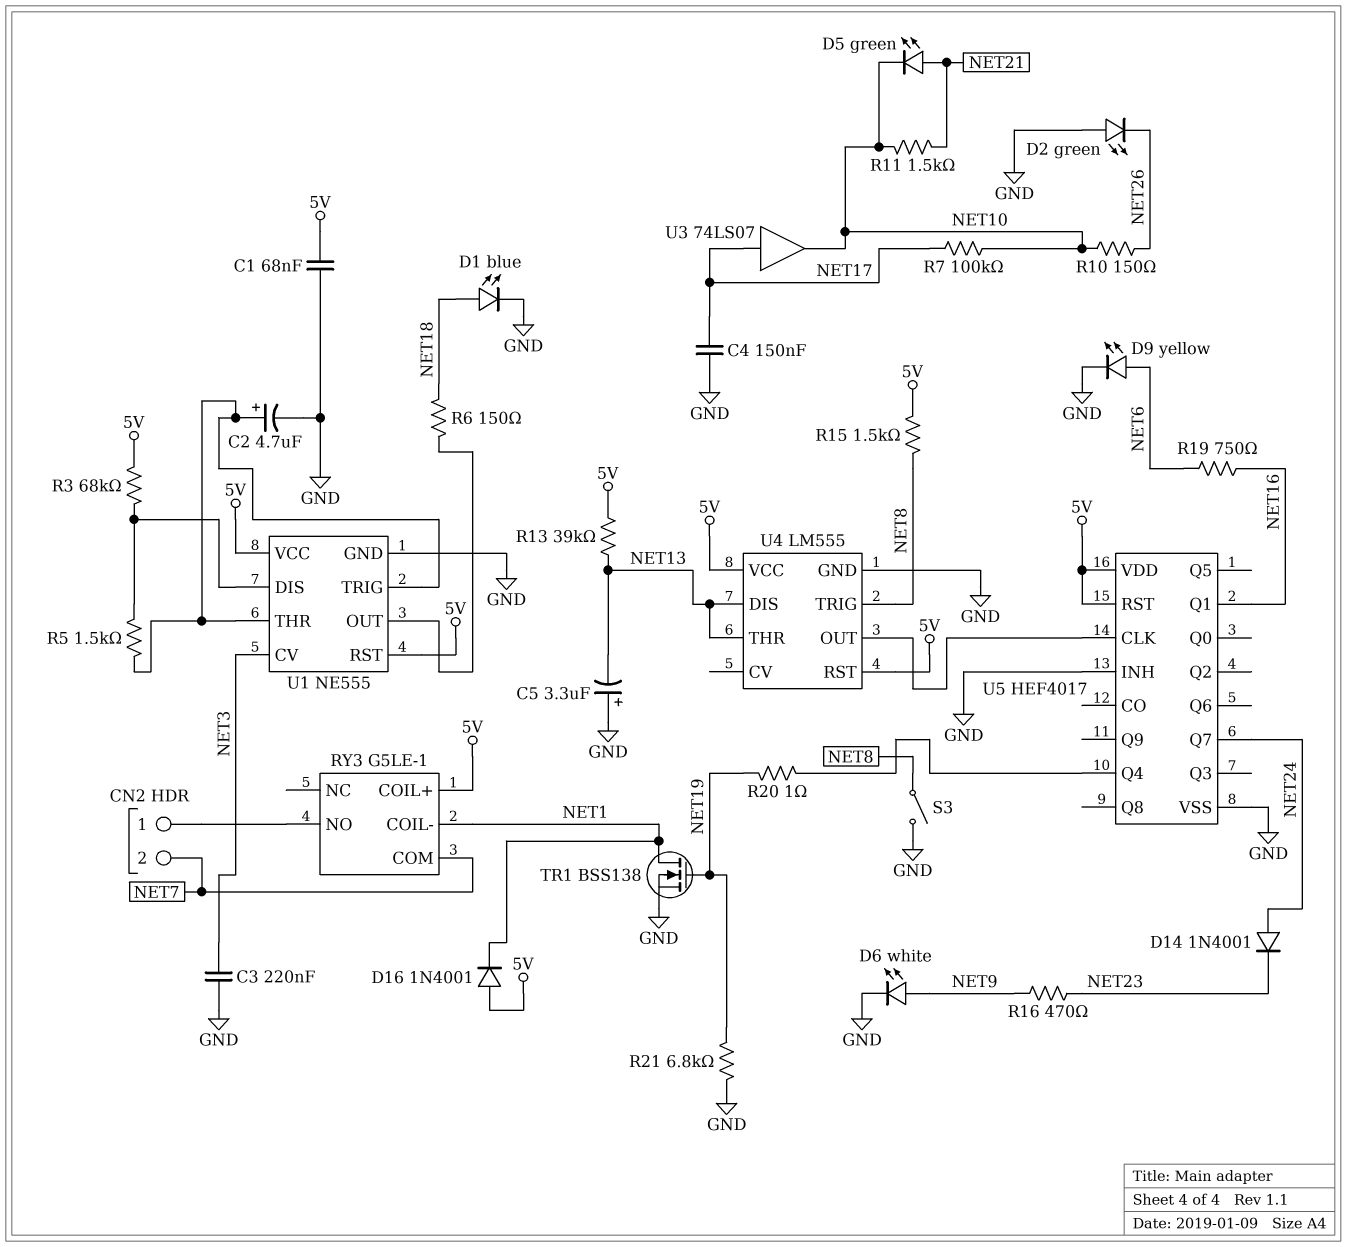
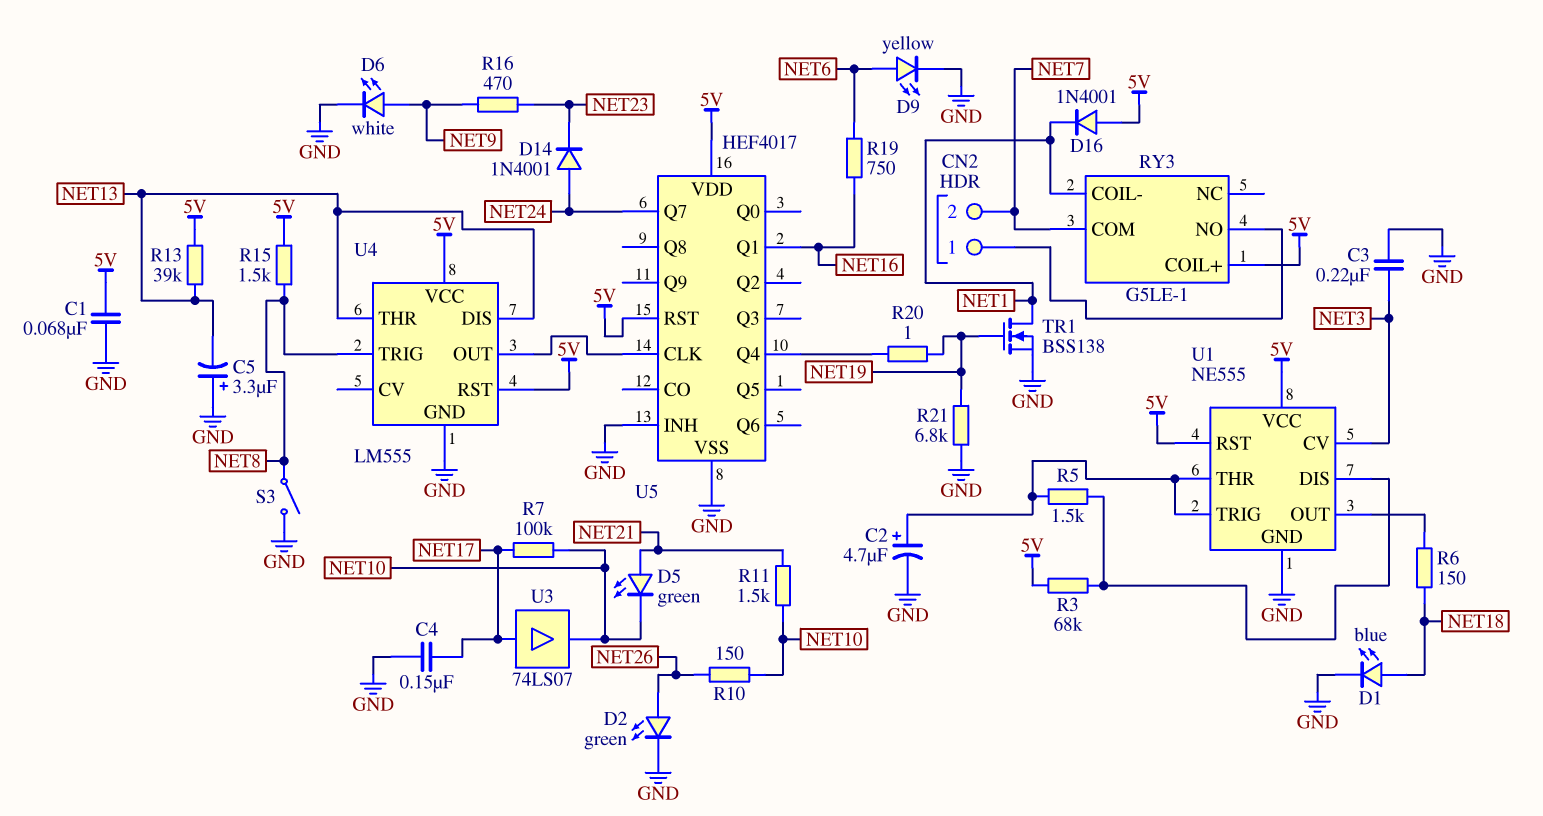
D2: LED green (A GND, K NET26) -> LED green (A NET26, K GND)

